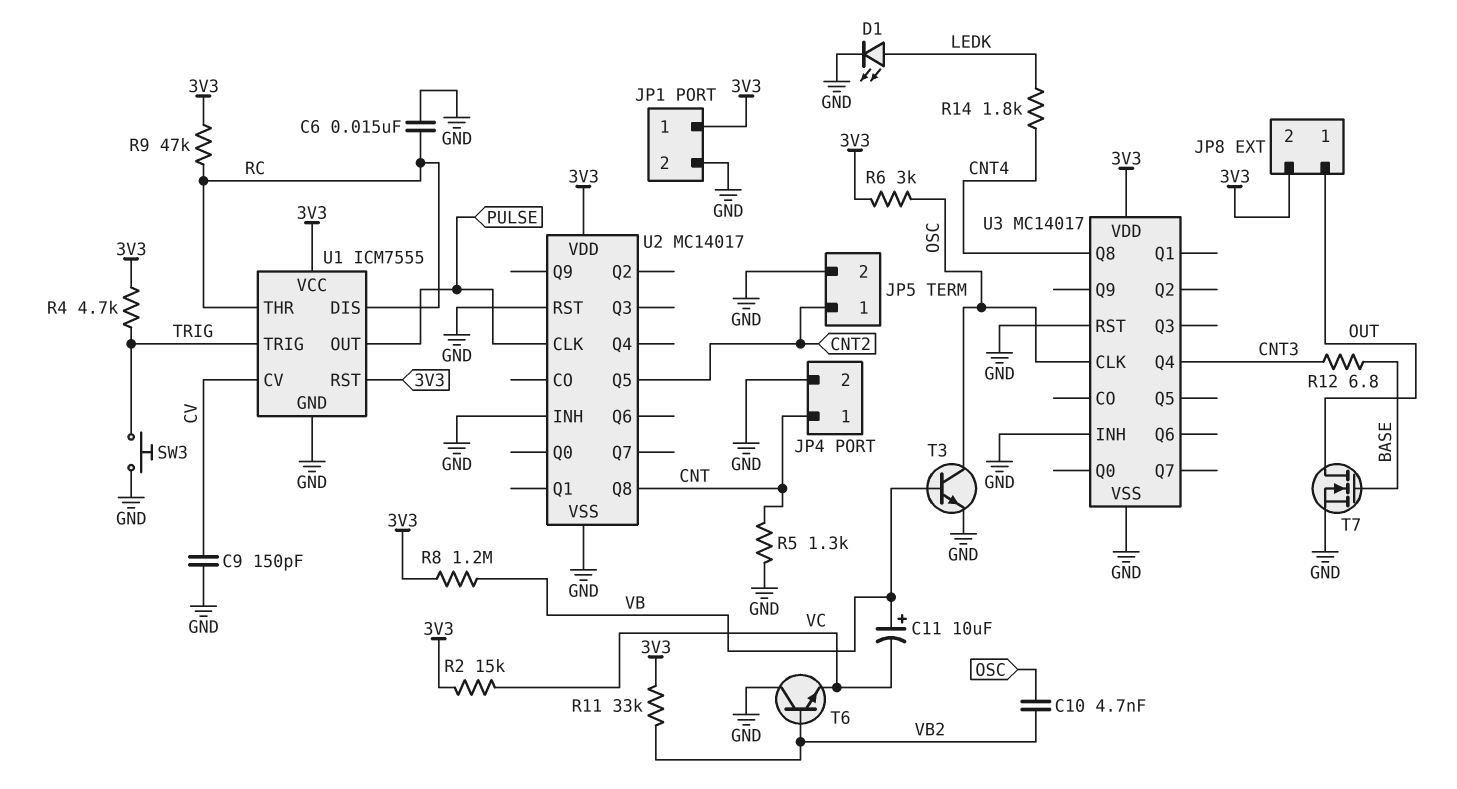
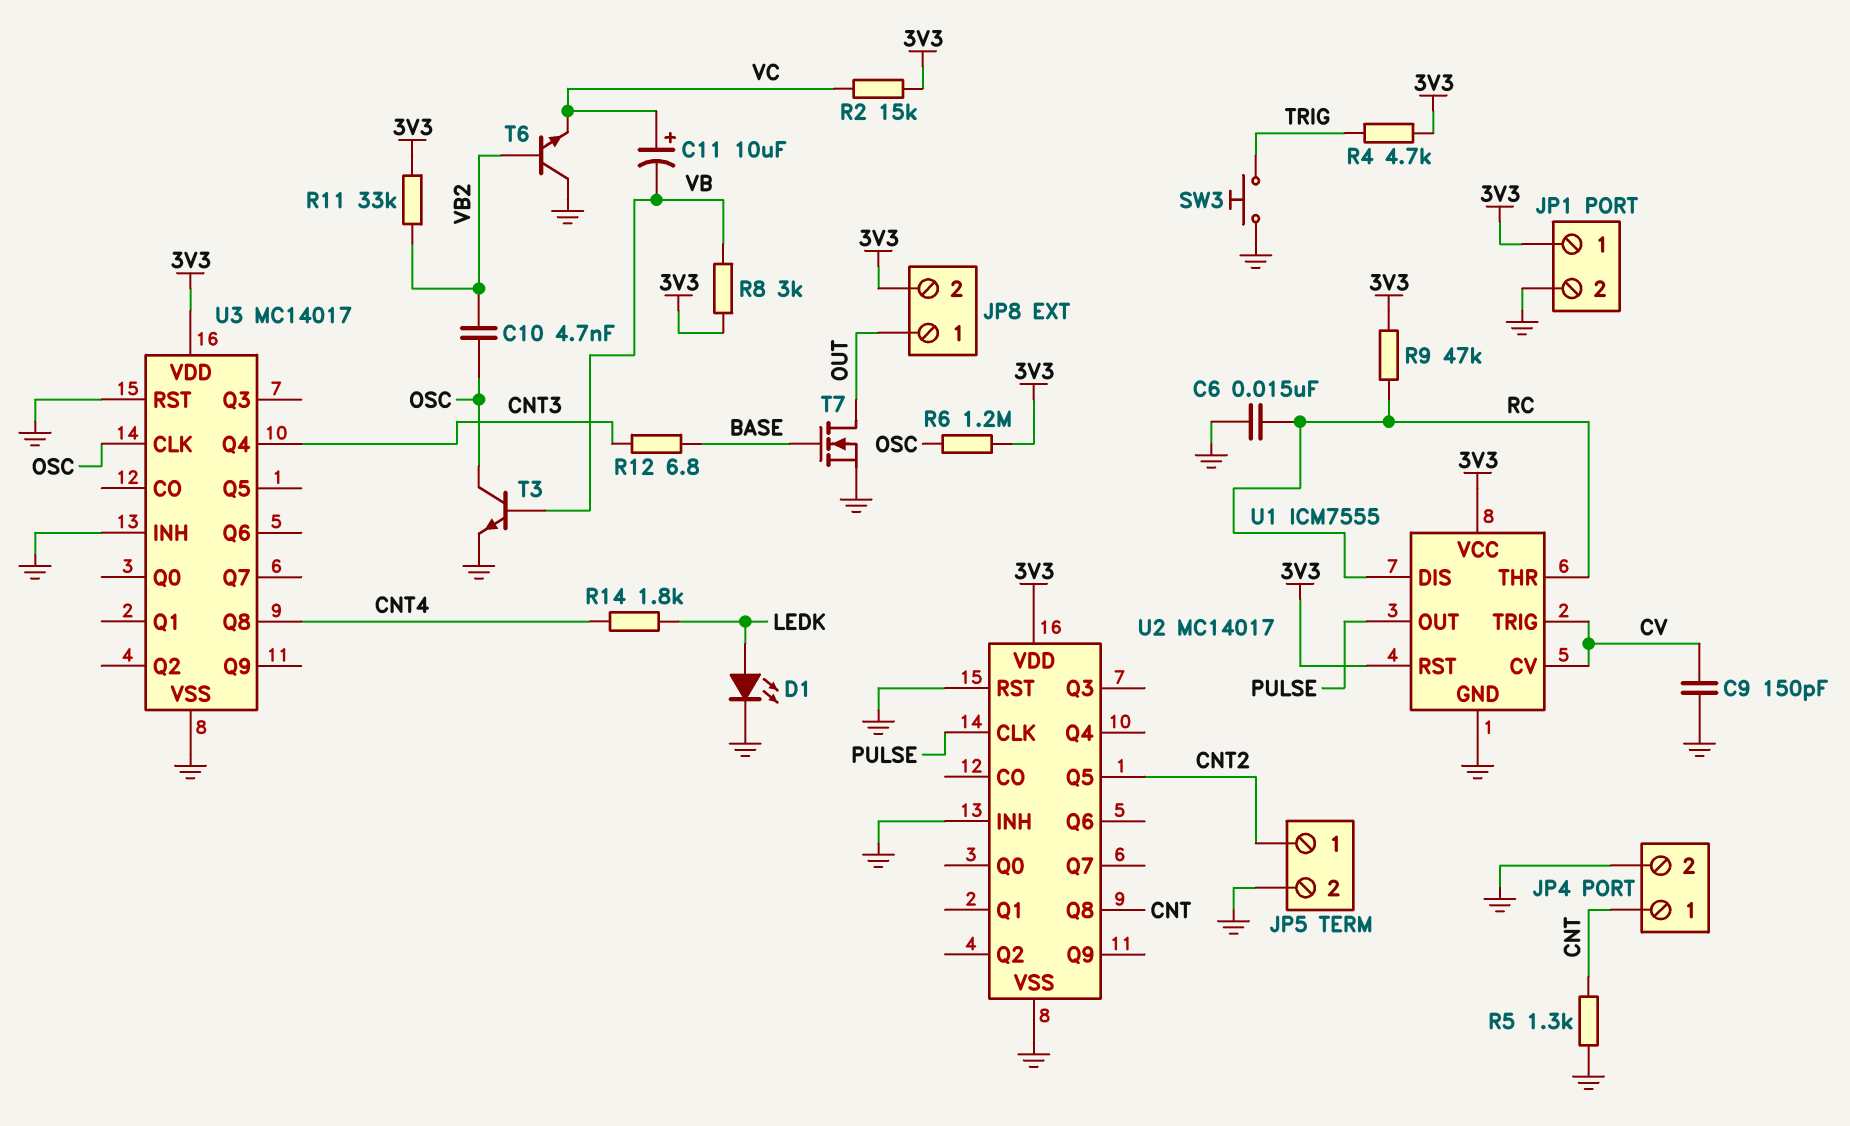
C11: 10uF (plus VB, minus VC) -> 10uF (plus VC, minus VB)
R6: 3k (3V3, OSC) -> 1.2M (3V3, OSC)
R8: 1.2M (3V3, VB) -> 3k (3V3, VB)
U1 pin TRIG: TRIG -> CV

